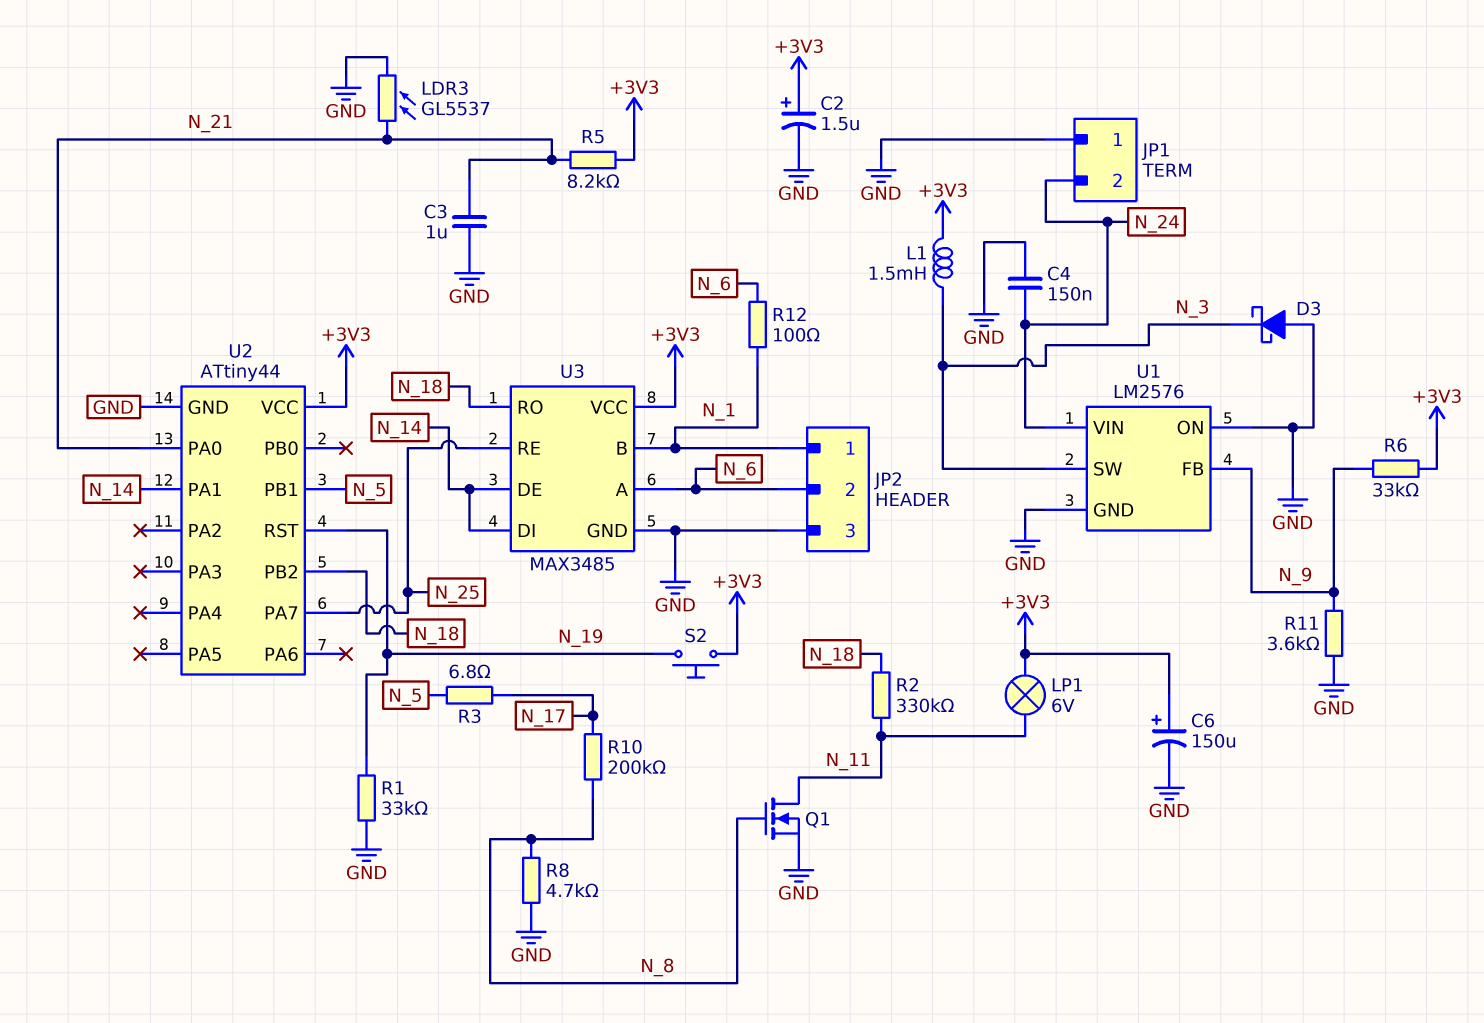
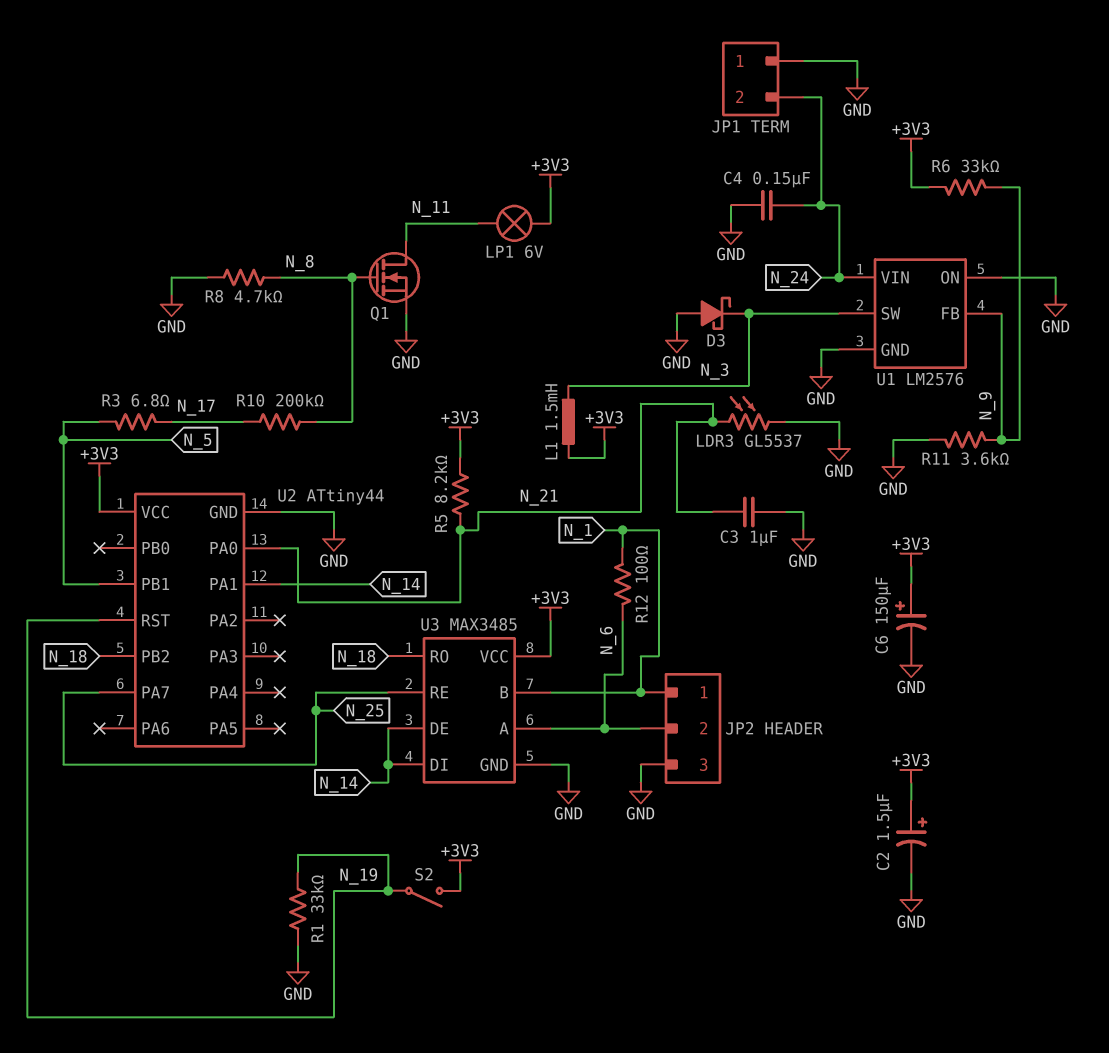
R2: 330k (N_11, N_18) -> none
S2: button (+3V3, N_19) -> switch (+3V3, N_19)

